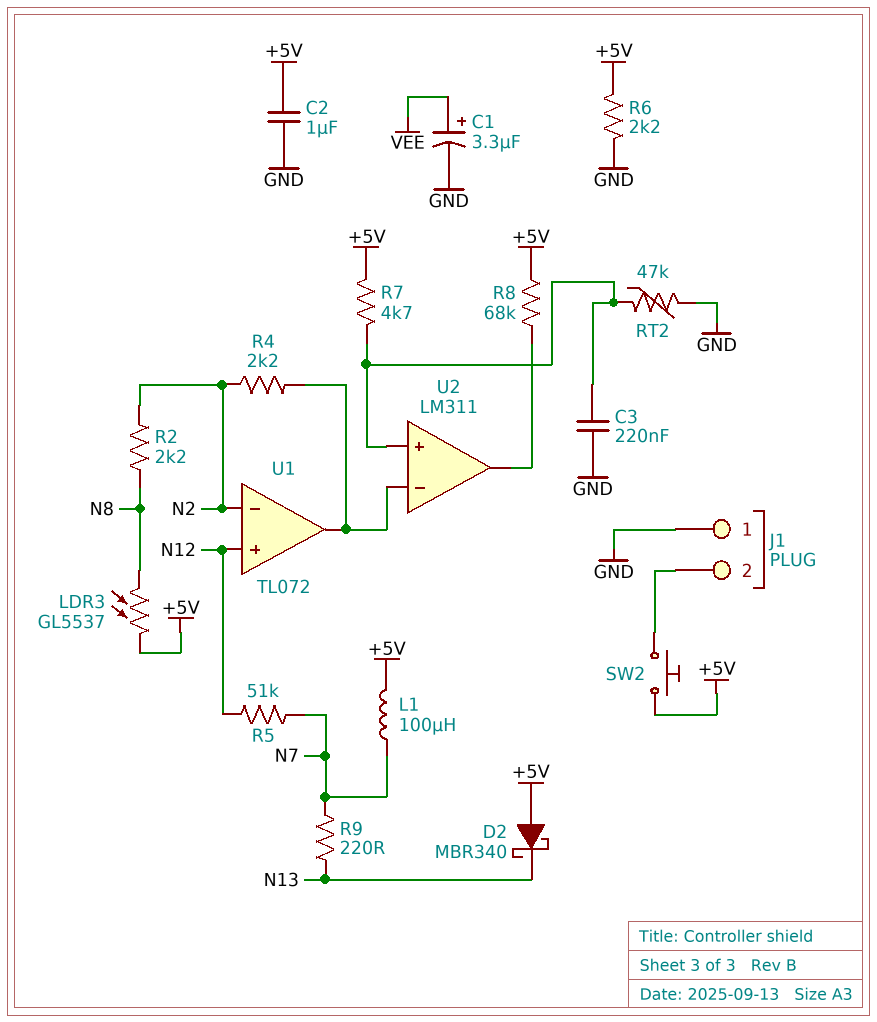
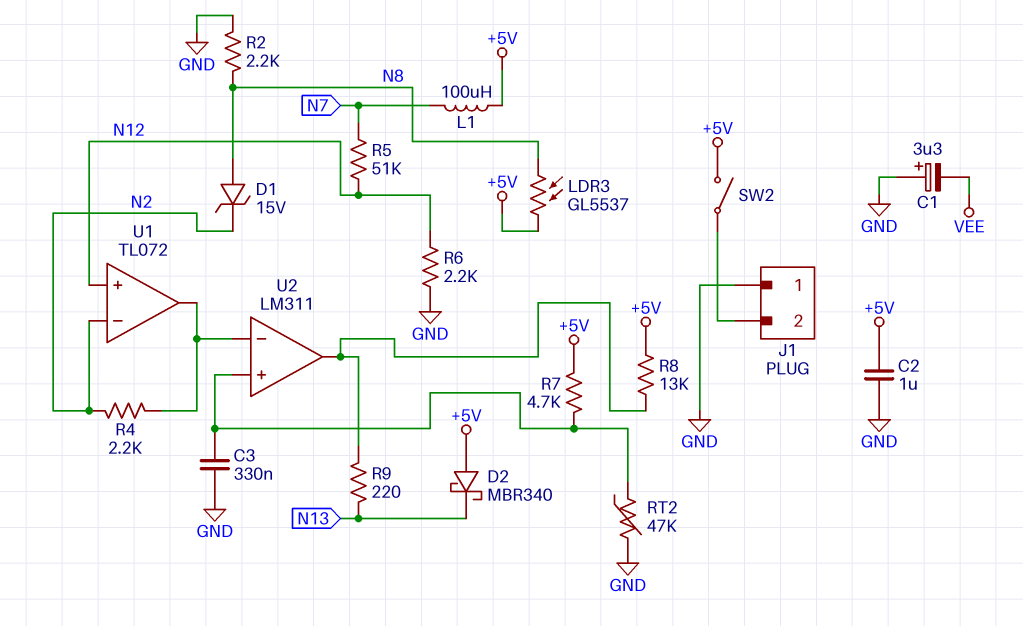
C1: 3.3uF (plus VEE, minus GND) -> 3.3uF (plus GND, minus VEE)
C3: 220nF (GND, U2/in+) -> 330nF (GND, U2/in+)
D1: none -> zener 15V (A N8, K N2)
R2: 2.2k (N2, N8) -> 2.2k (GND, N8)
R6: 2.2k (+5V, GND) -> 2.2k (GND, N12)
R8: 68k (+5V, U2/out) -> 13k (+5V, U2/out)
R9: 220 (N7, N13) -> 220 (N13, U2/out)
SW2: button (+5V, J1/2) -> switch (+5V, J1/2)

